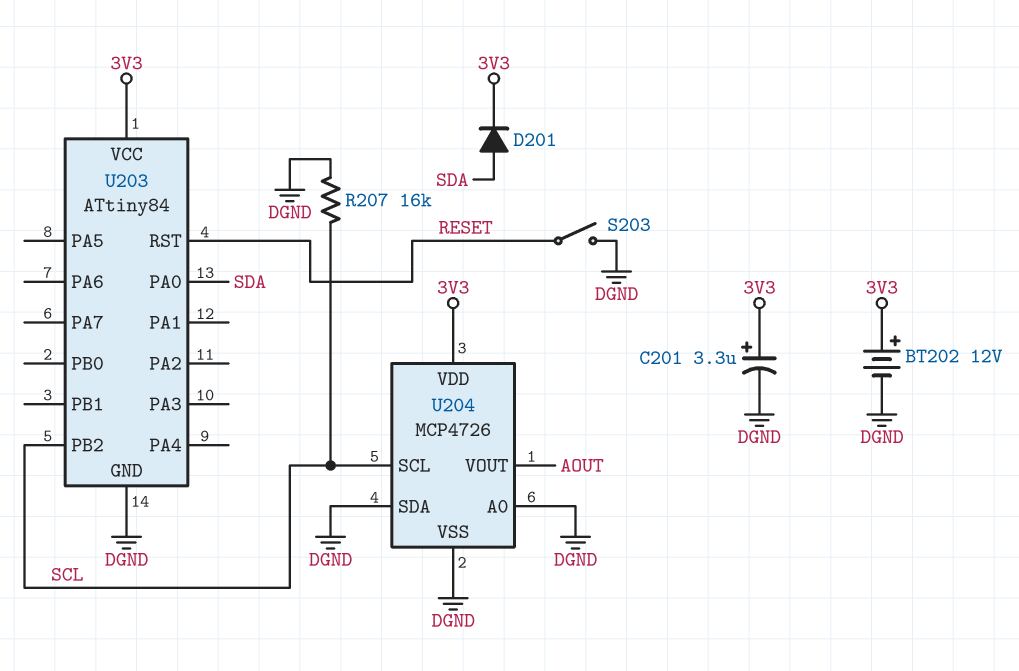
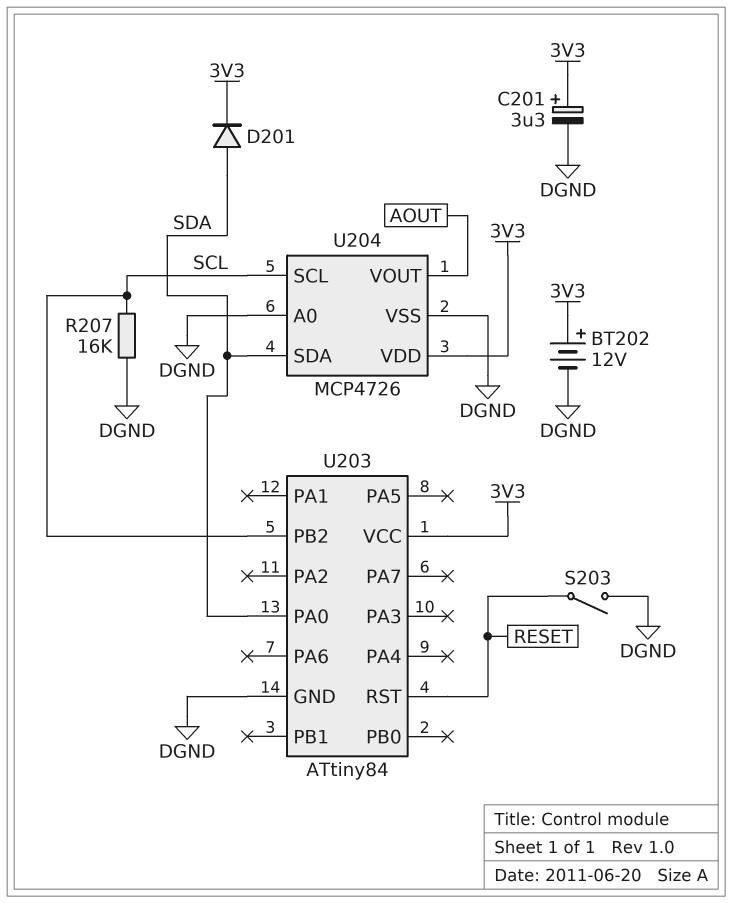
U204 pin SDA: DGND -> SDA

